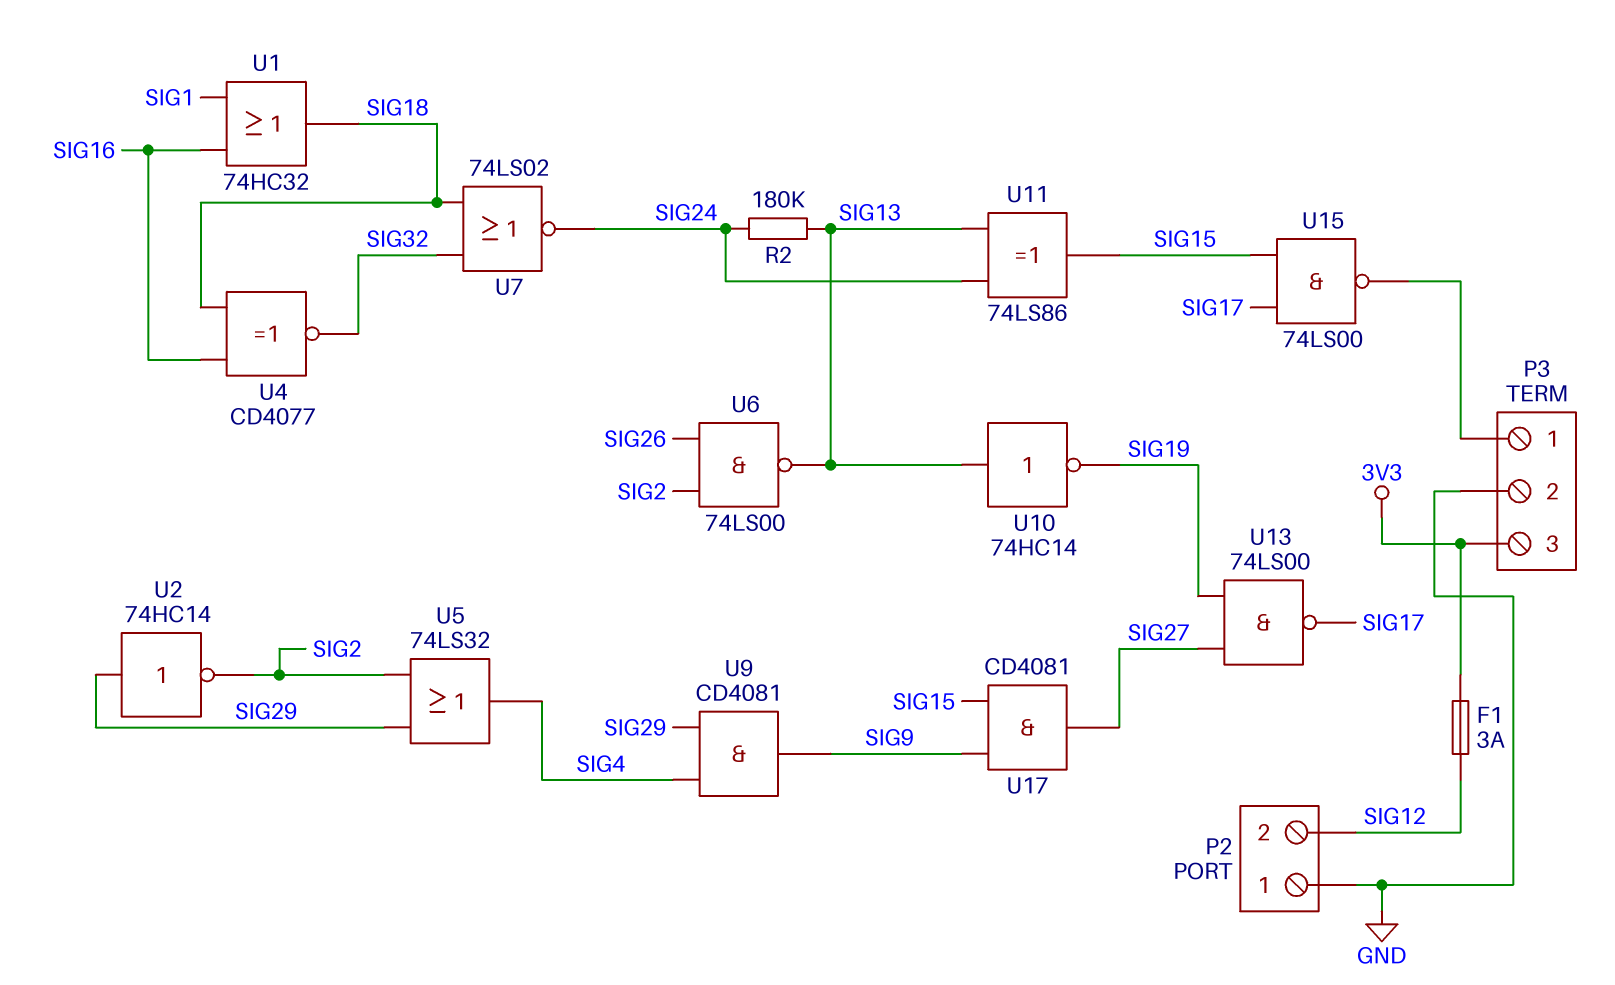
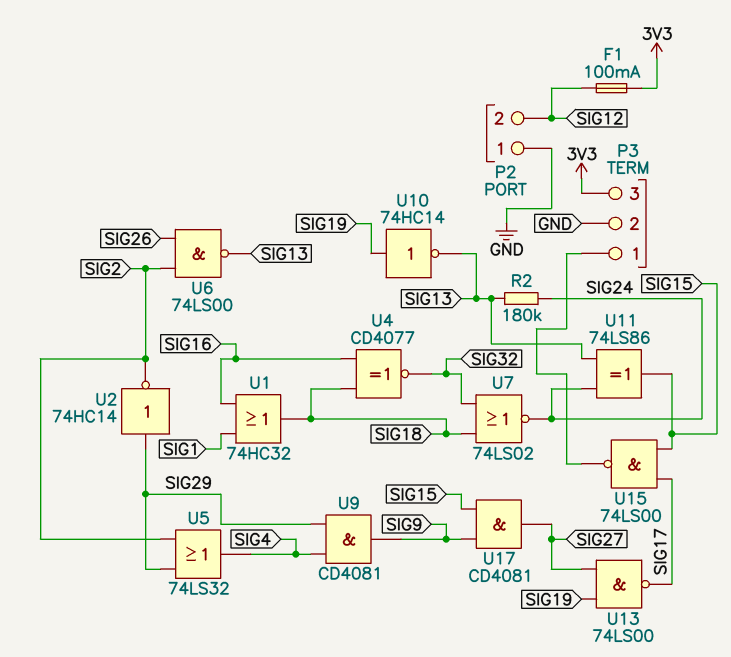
F1: 3A (3V3, SIG12) -> 100mA (3V3, SIG12)
U10: NOT 74HC14 (in SIG13, out SIG19) -> NOT 74HC14 (in SIG19, out SIG13)

